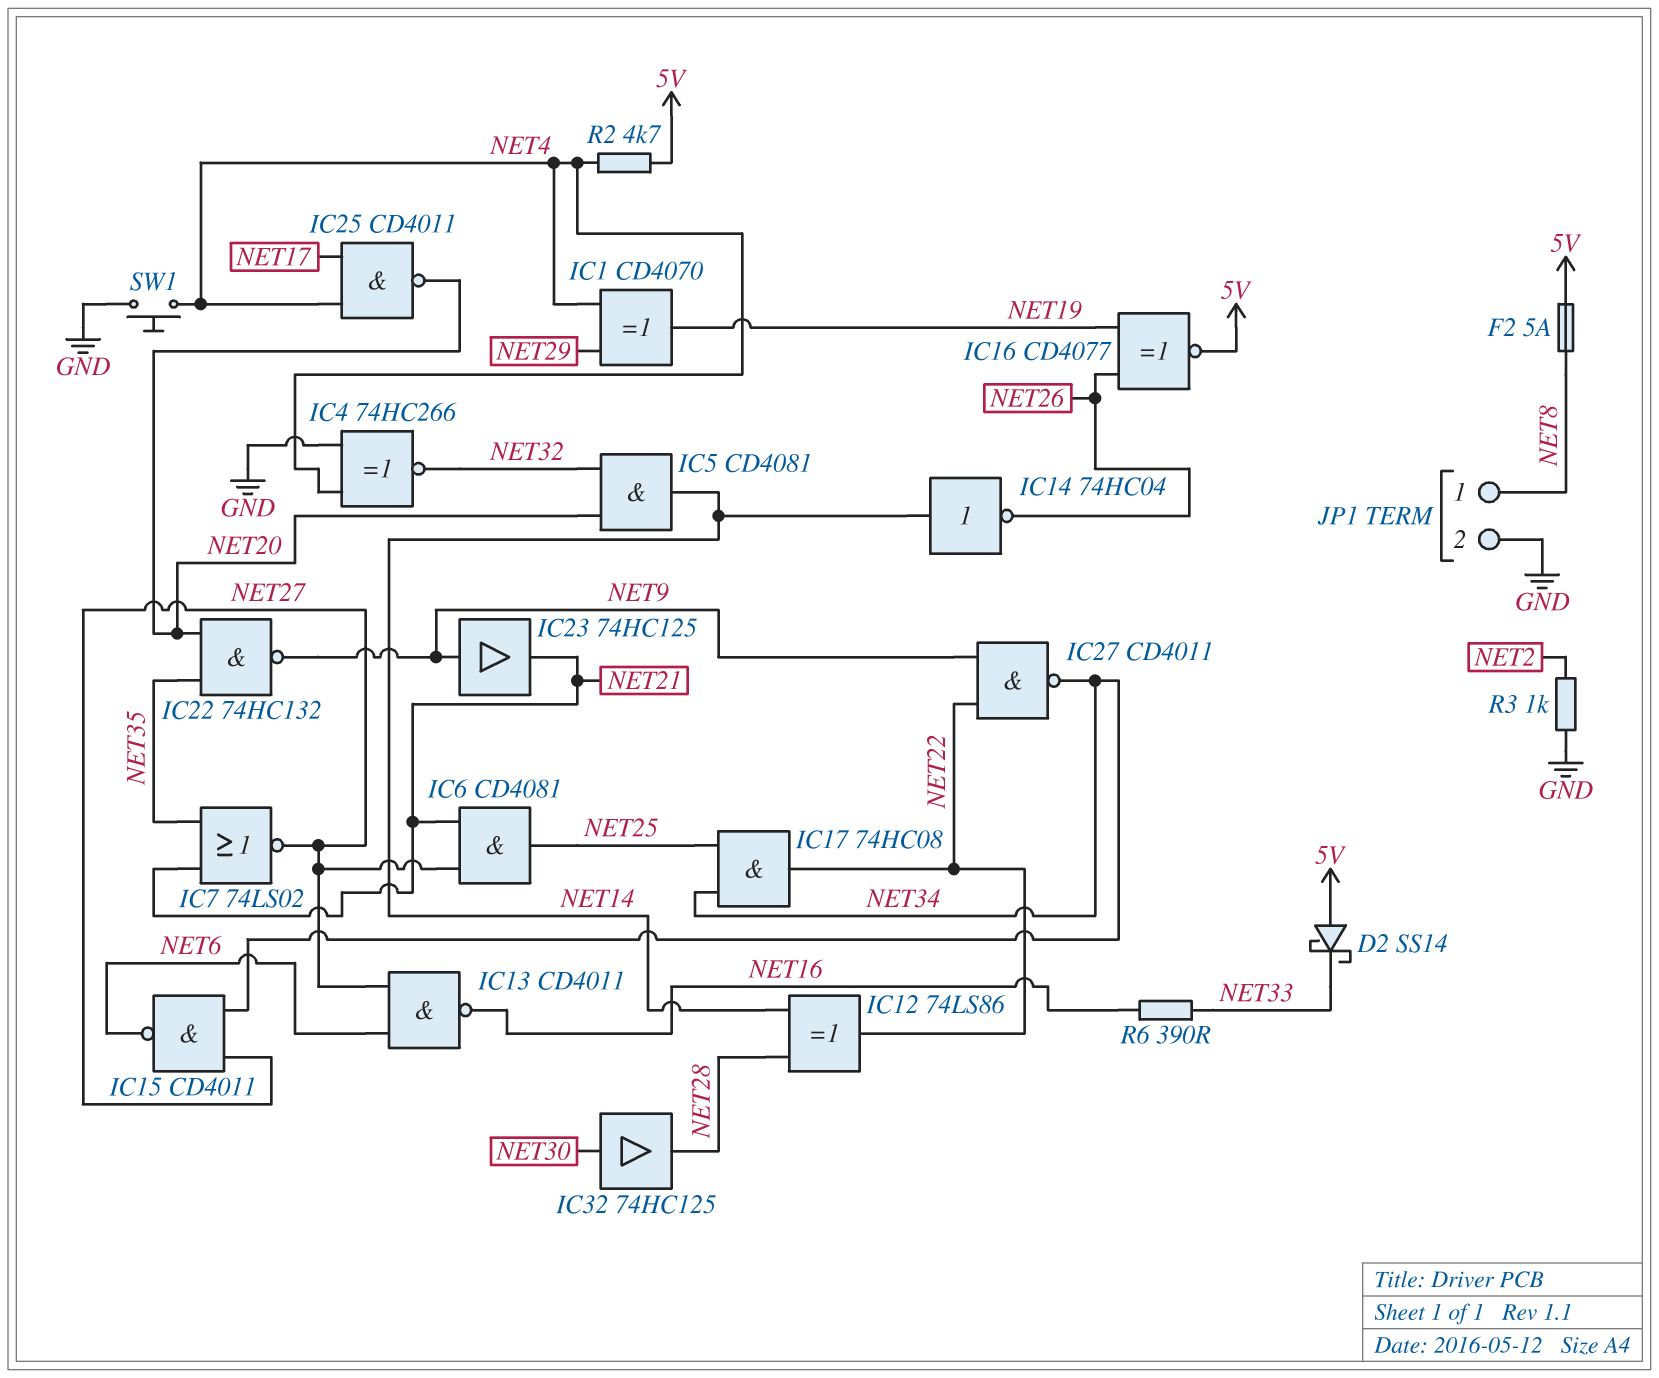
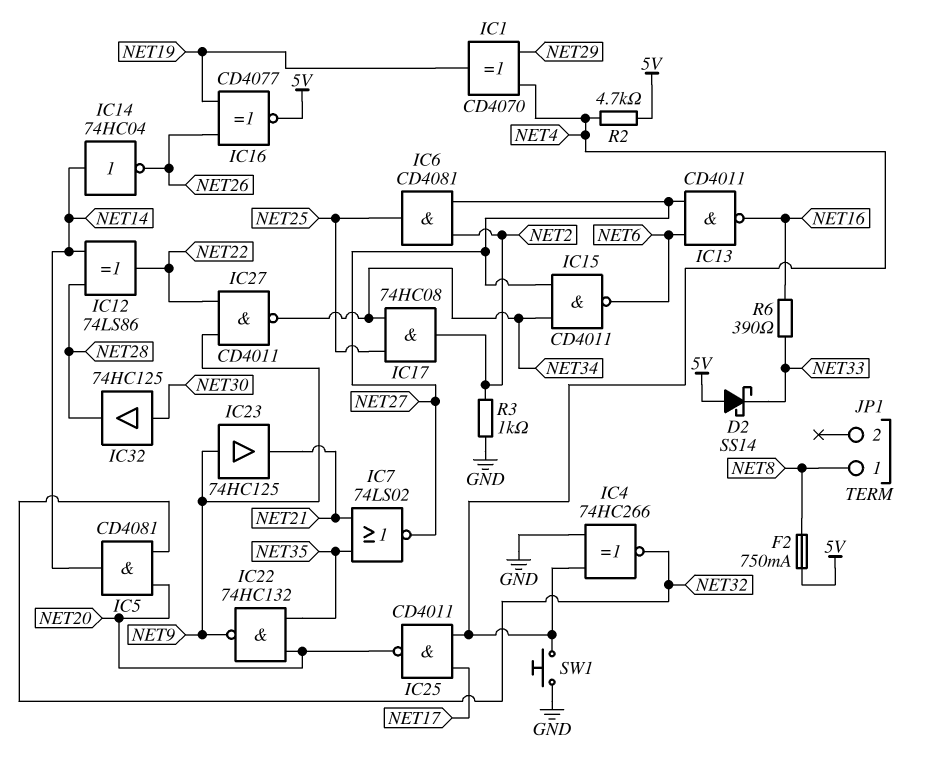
F2: 5A (5V, NET8) -> 750mA (5V, NET8)
IC6: AND CD4081 (in NET21, in NET27, out NET25) -> AND CD4081 (in NET2, in NET27, out NET25)
IC17: AND 74HC08 (in NET25, in NET34, out NET22) -> AND 74HC08 (in NET25, in NET34, out NET2)
JP1 pin 2: GND -> none

